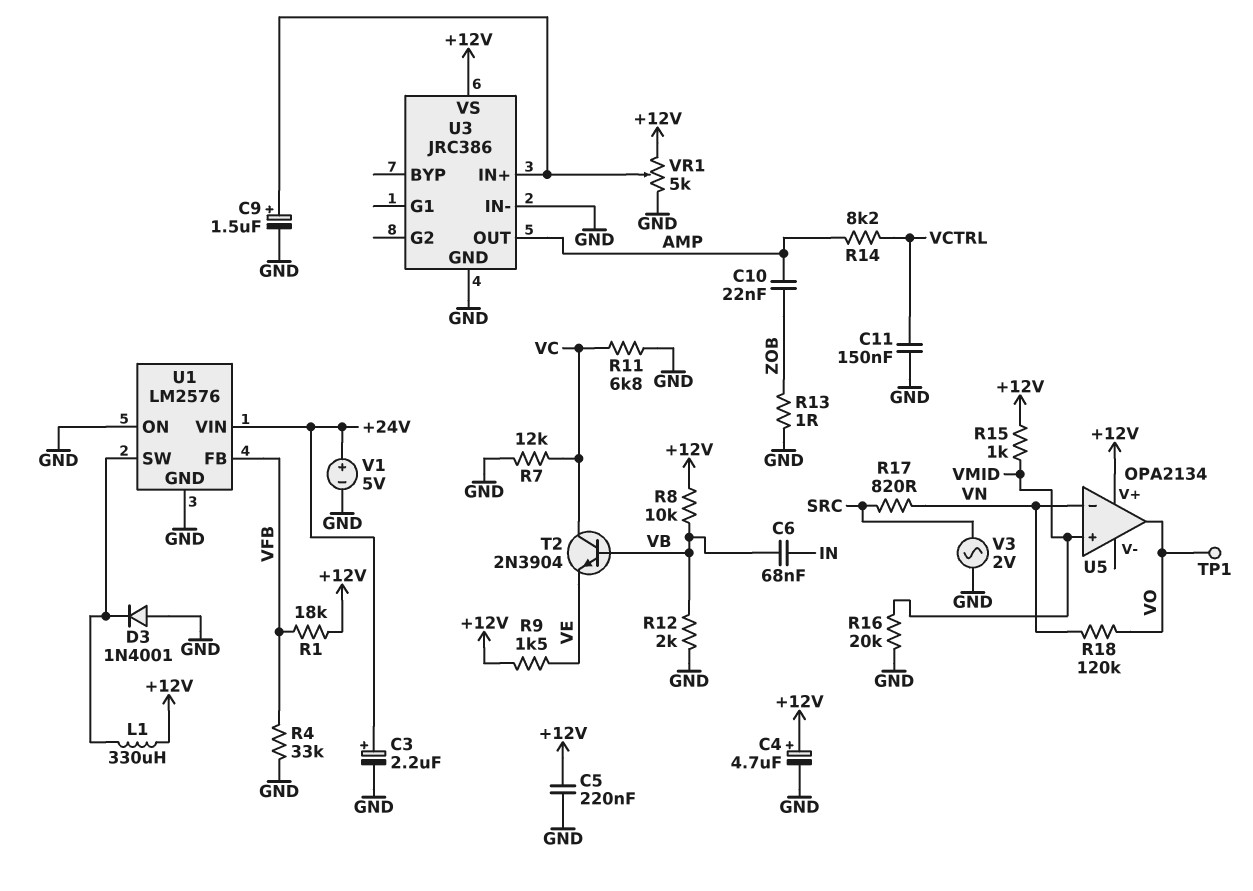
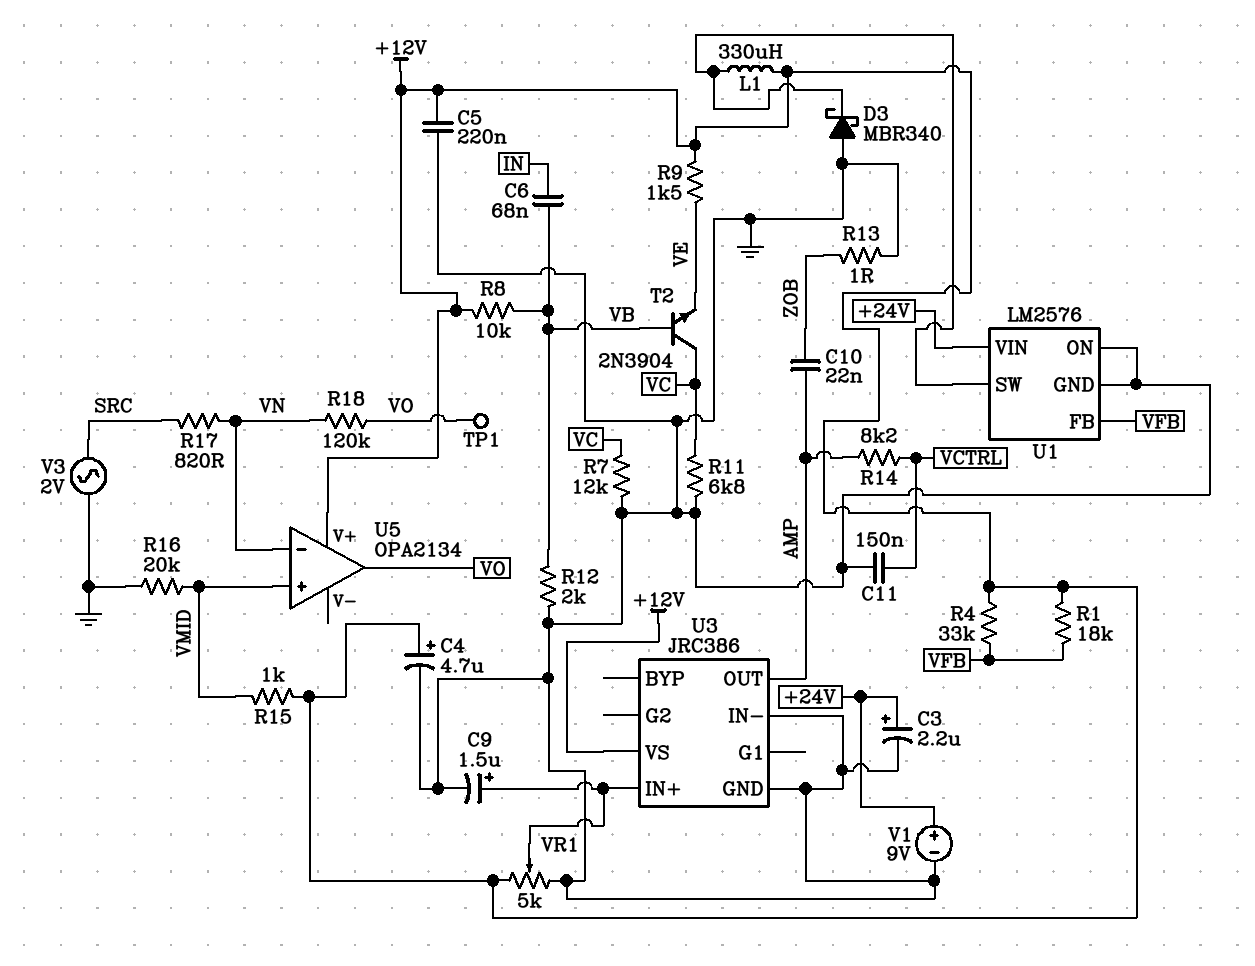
D3: diode 1N4001 (A GND, K U1/SW) -> schottky MBR340 (A GND, K U1/SW)
R4: 33k (GND, VFB) -> 33k (+12V, VFB)
V1: 5V (plus +24V, minus GND) -> 9V (plus +24V, minus GND)

